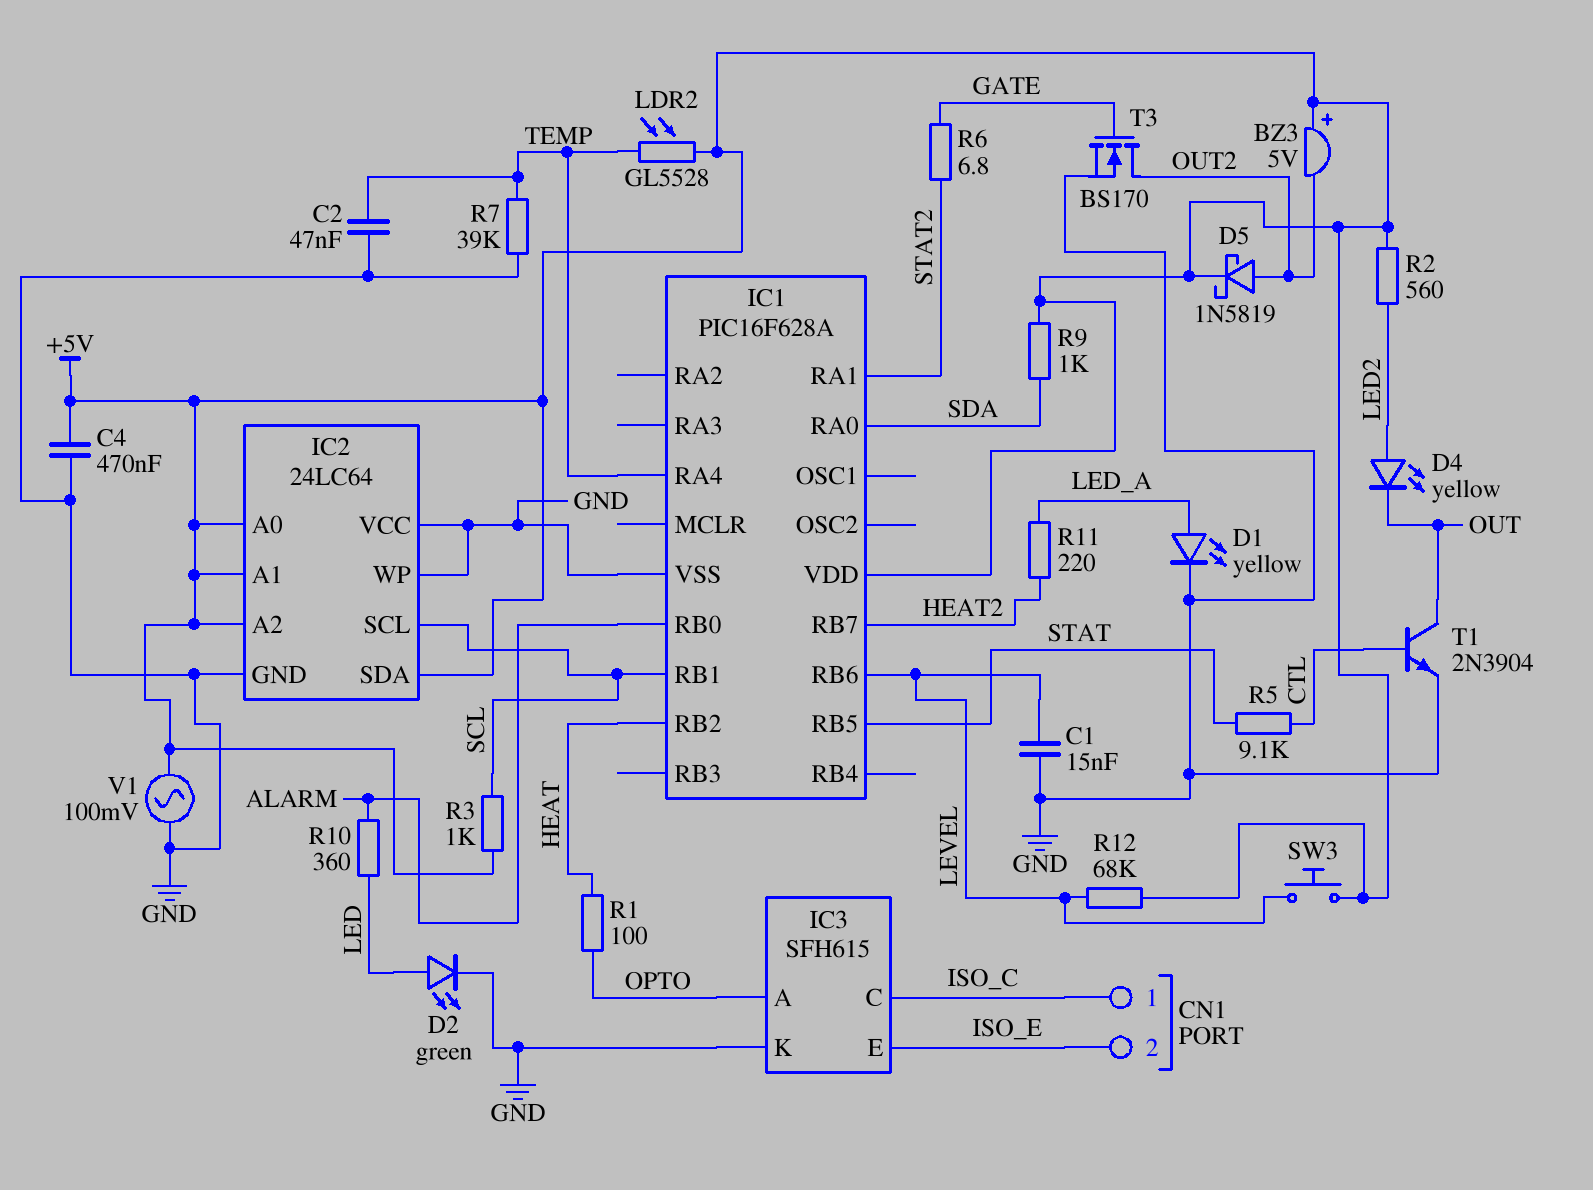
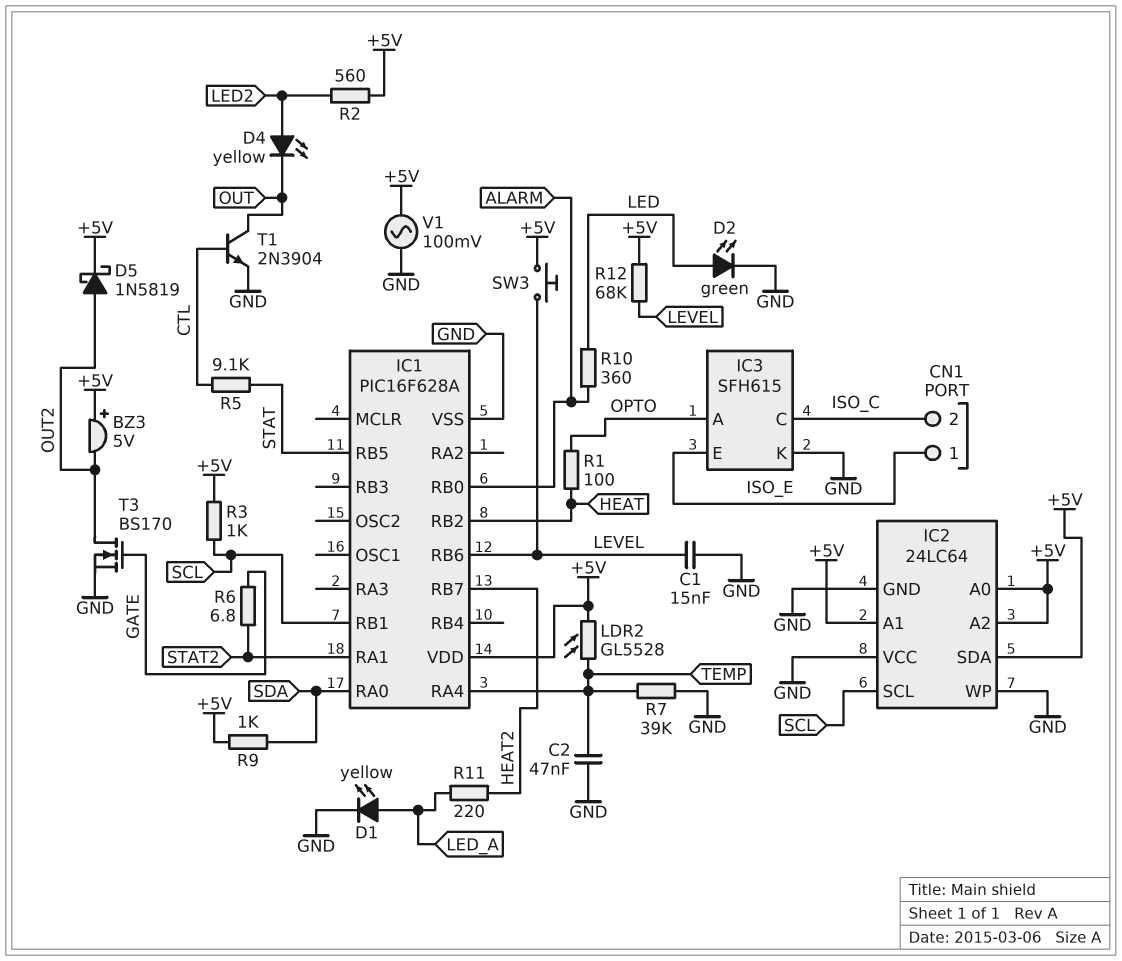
C4: 470nF (+5V, GND) -> none
CN1 pin 1: ISO_C -> ISO_E
CN1 pin 2: ISO_E -> ISO_C

